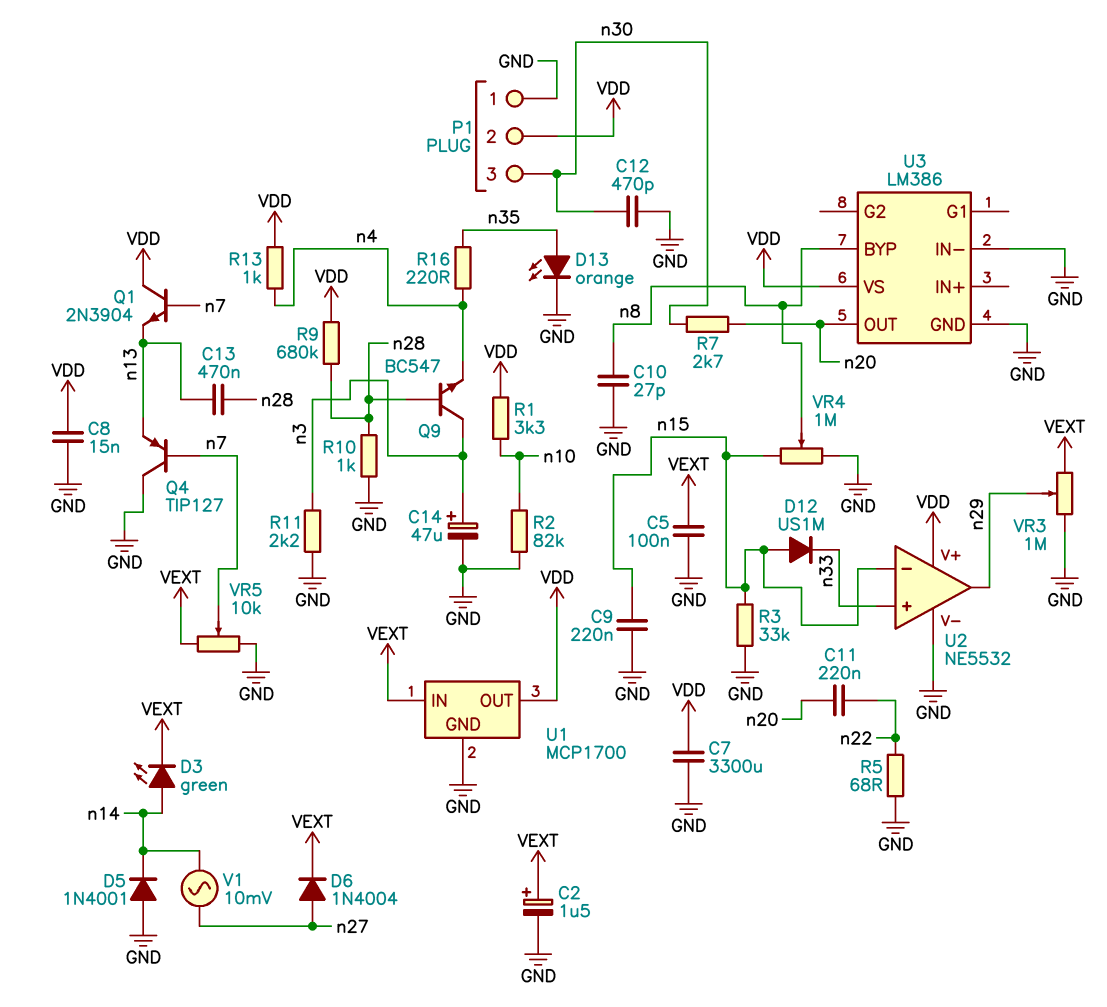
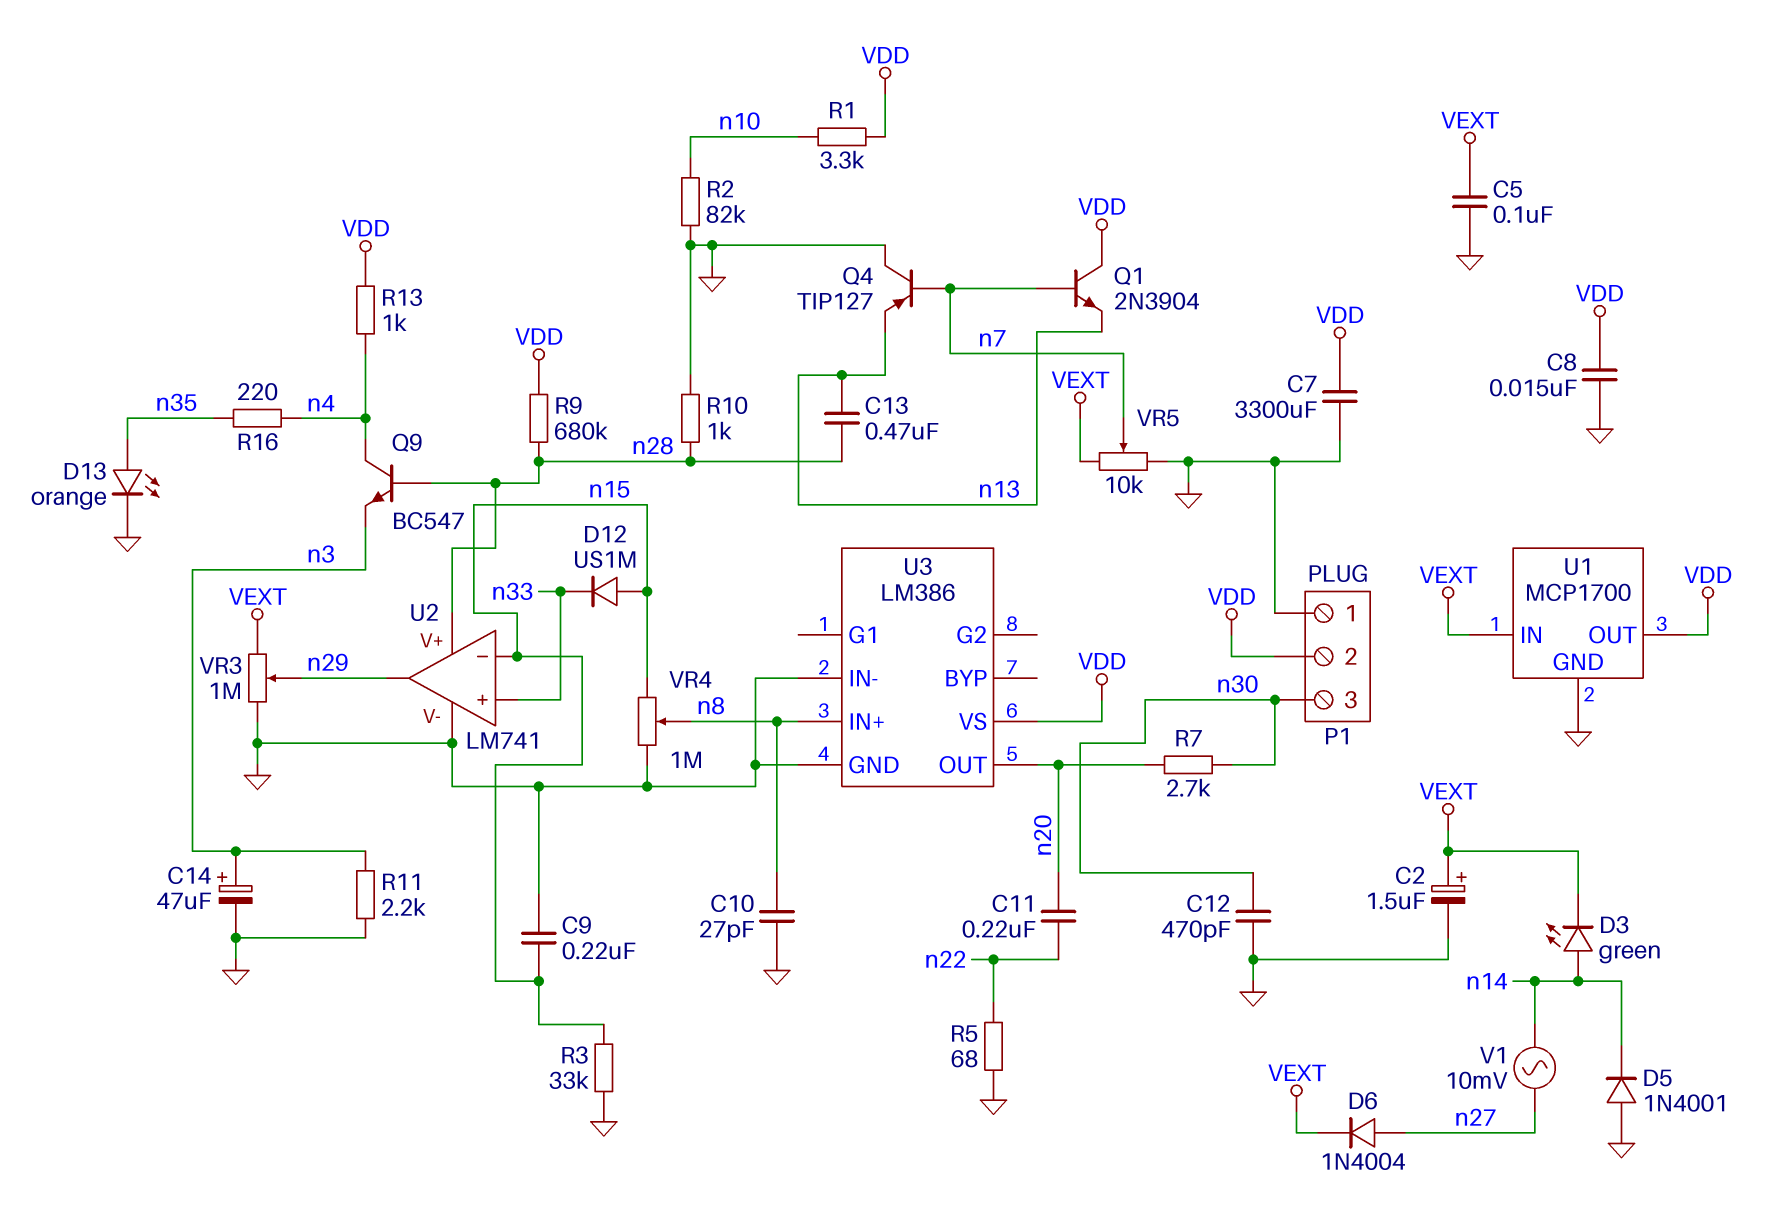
Q9: NPN BC547 (B n28, C n3, E n4) -> NPN BC547 (B n28, C n4, E n3)
U2: NE5532 -> LM741
U2 pin V+: VDD -> n28
U3 pin BYP: n8 -> none
U3 pin IN+: none -> n8

